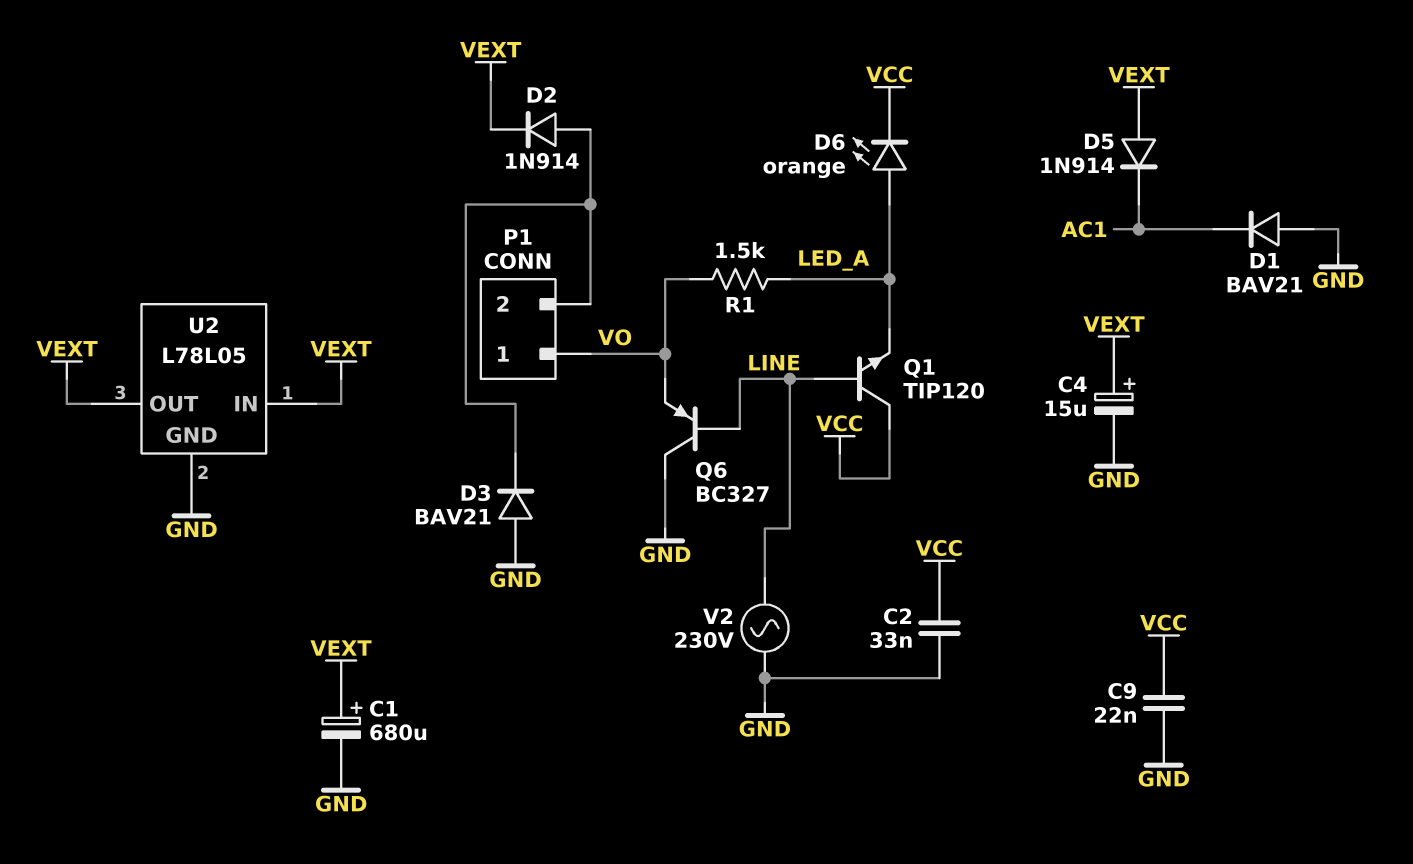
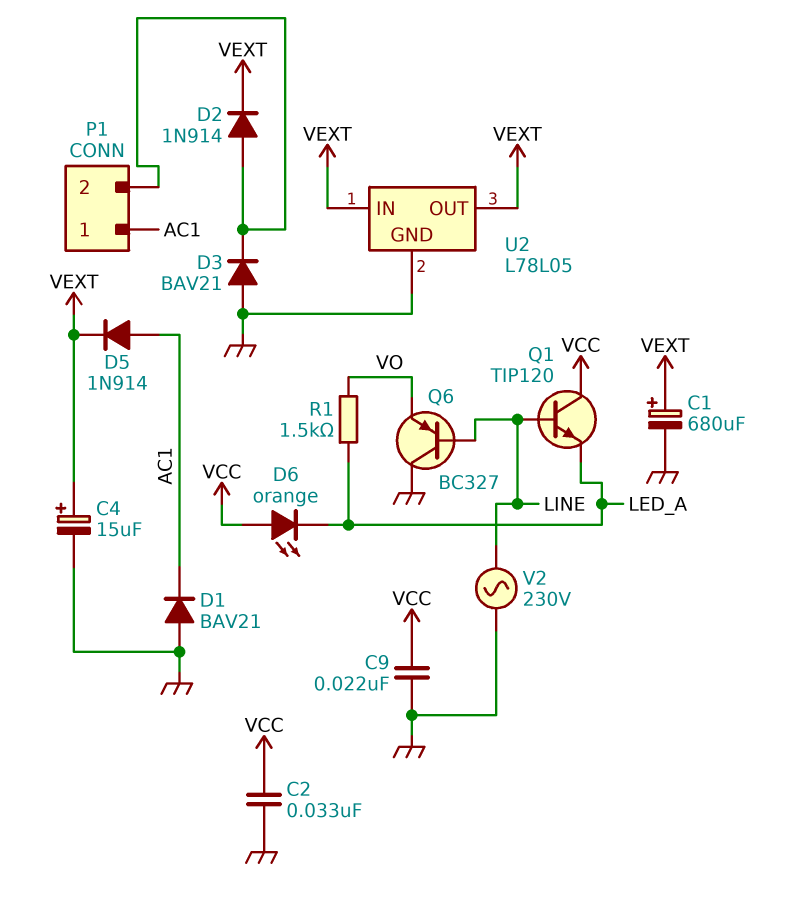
D5: diode 1N914 (A VEXT, K AC1) -> diode 1N914 (A AC1, K VEXT)
D6: LED orange (A LED_A, K VCC) -> LED orange (A VCC, K LED_A)
P1 pin 1: VO -> AC1

